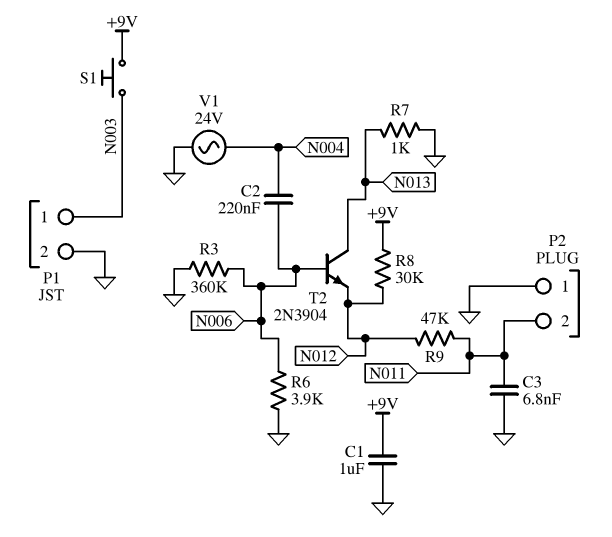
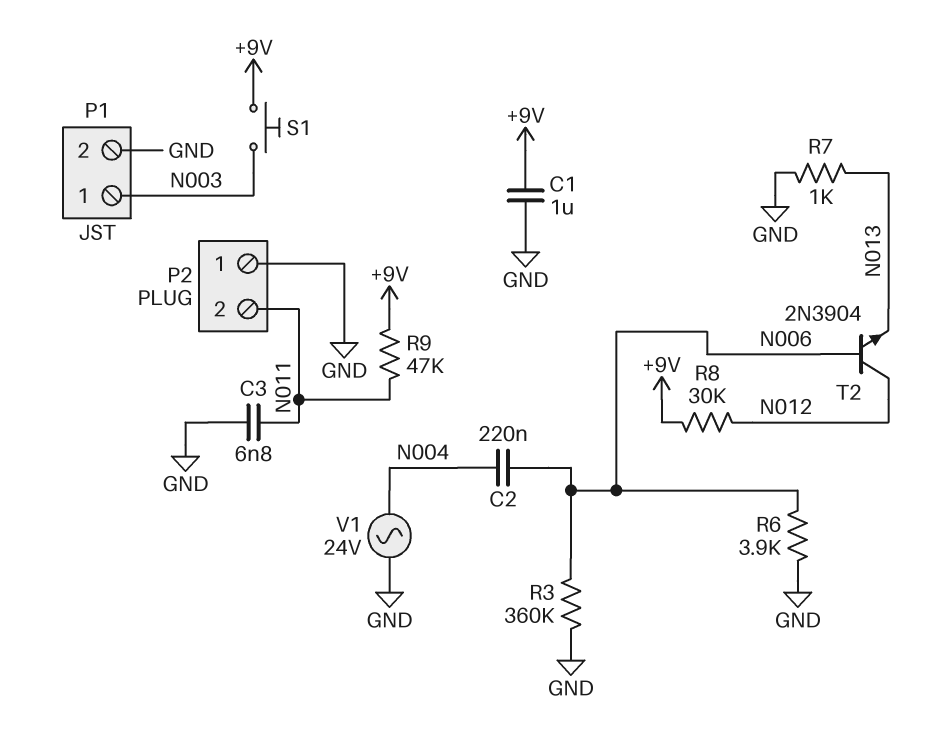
R9: 47k (N011, N012) -> 47k (+9V, N011)
T2: NPN 2N3904 (B N006, C N013, E N012) -> NPN 2N3904 (B N006, C N012, E N013)

